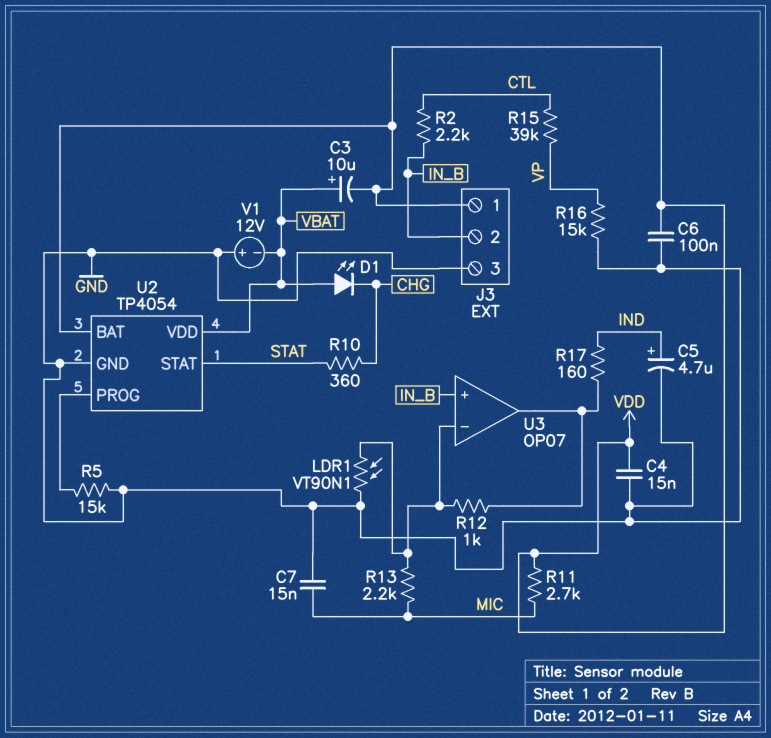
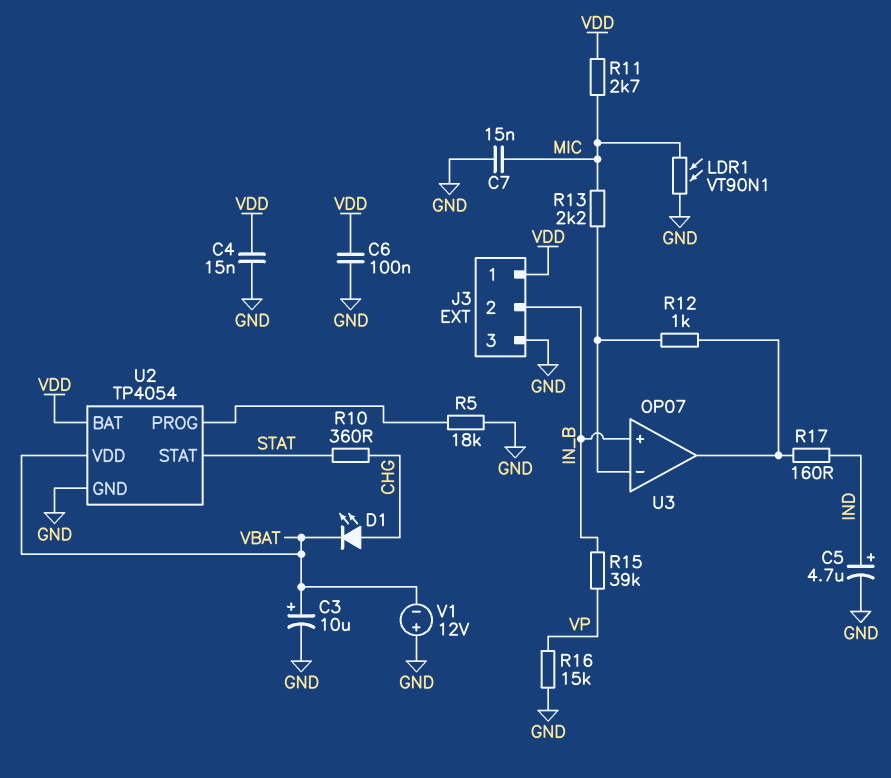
C3: 10uF (plus VBAT, minus VDD) -> 10uF (plus VBAT, minus GND)
D1: LED (A VBAT, K CHG) -> LED (A CHG, K VBAT)
LDR1: VT90N1 (GND, U3/in-) -> VT90N1 (GND, MIC)
R2: 2.2k (CTL, IN_B) -> none
R5: 15k (GND, U2/PROG) -> 18k (GND, U2/PROG)
R15: 39k (CTL, VP) -> 39k (IN_B, VP)

